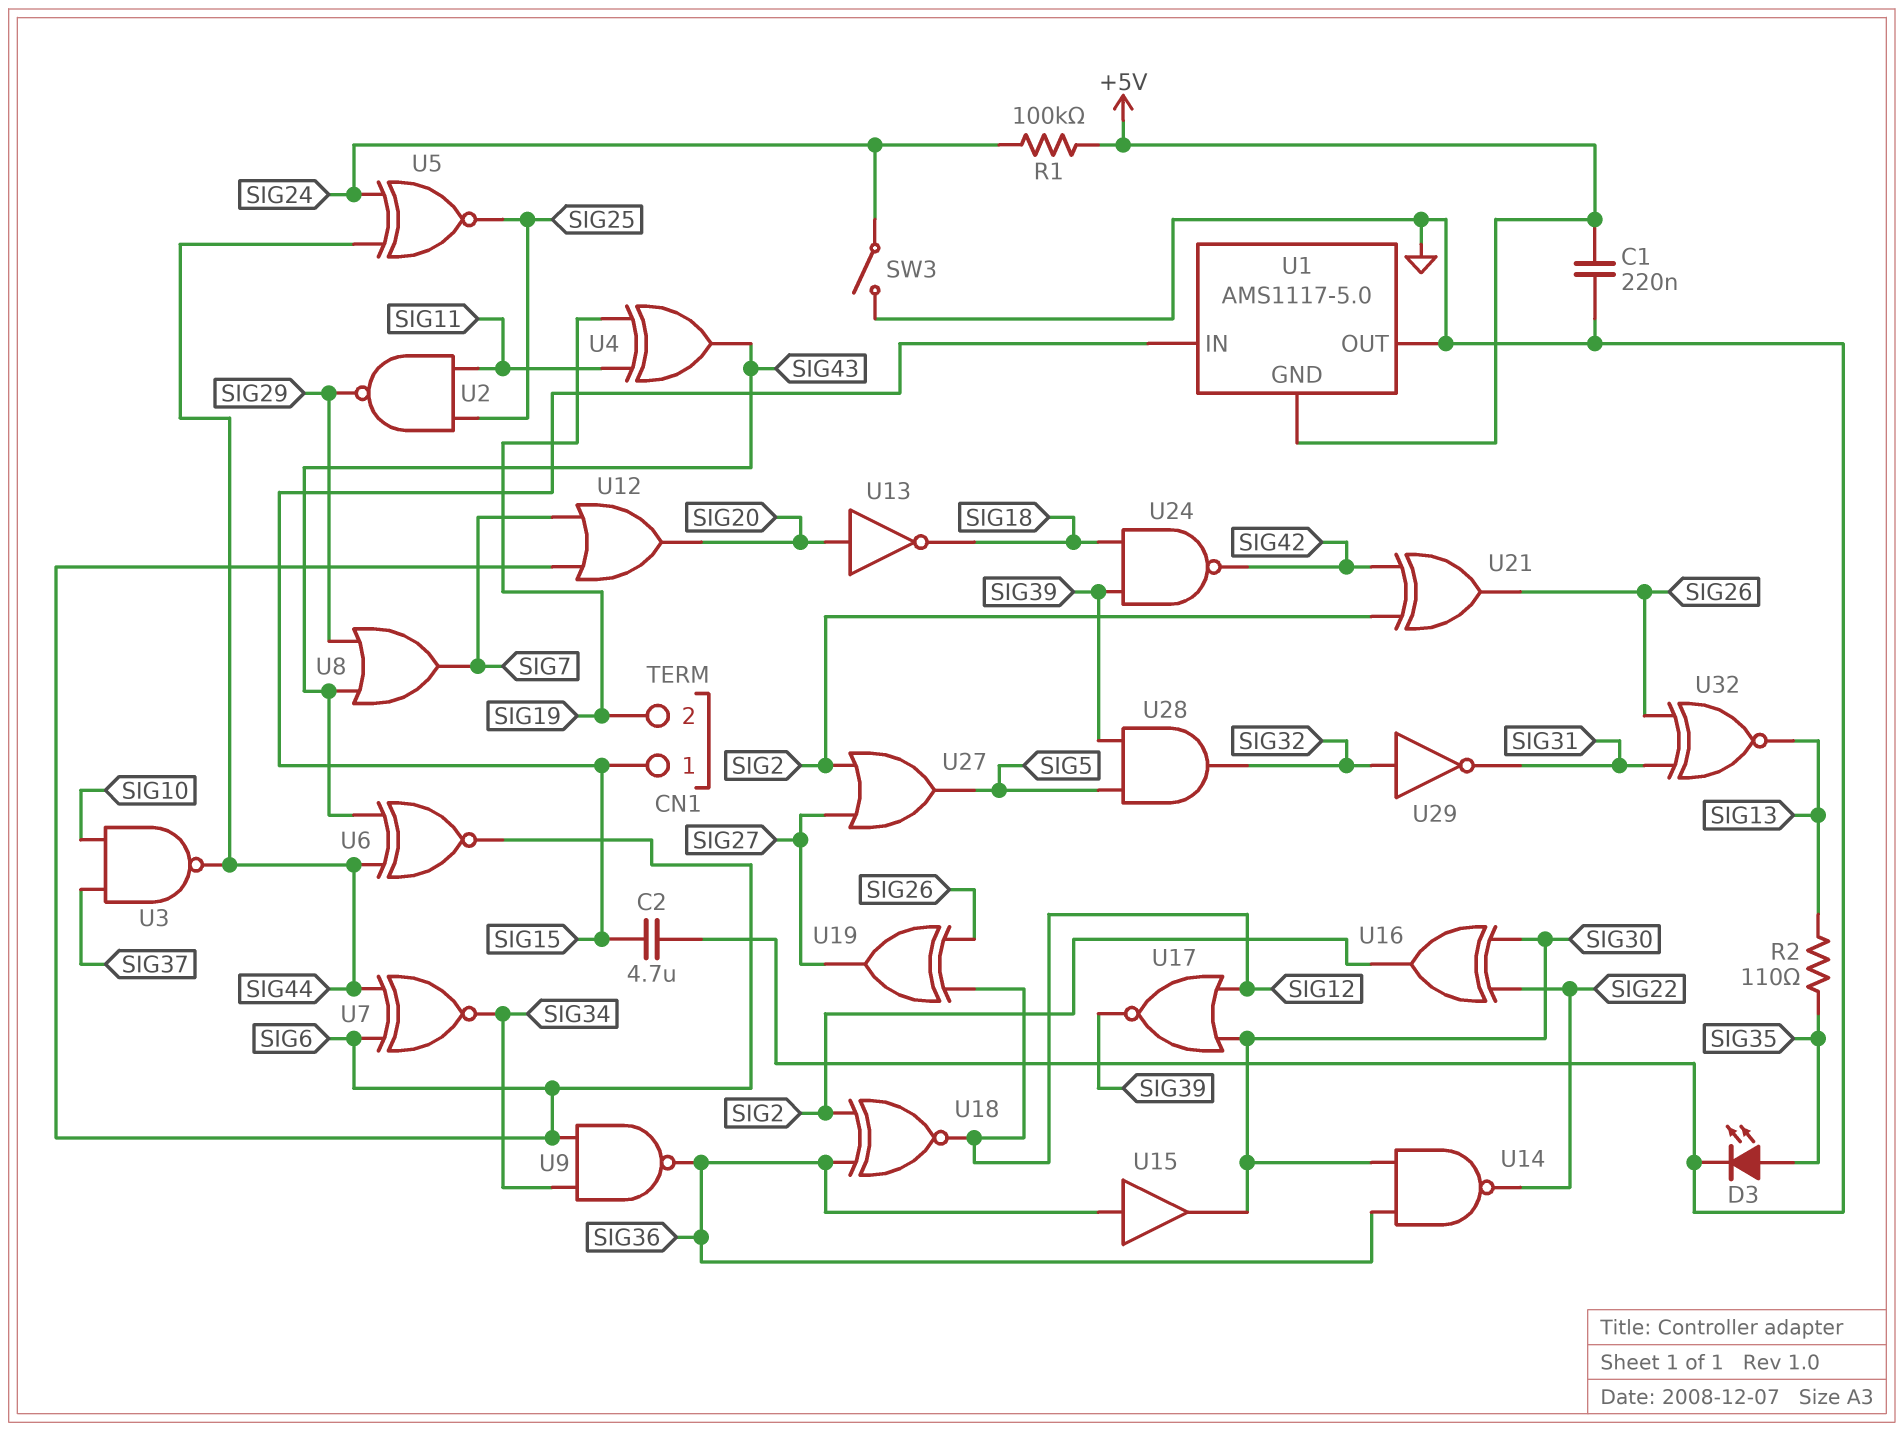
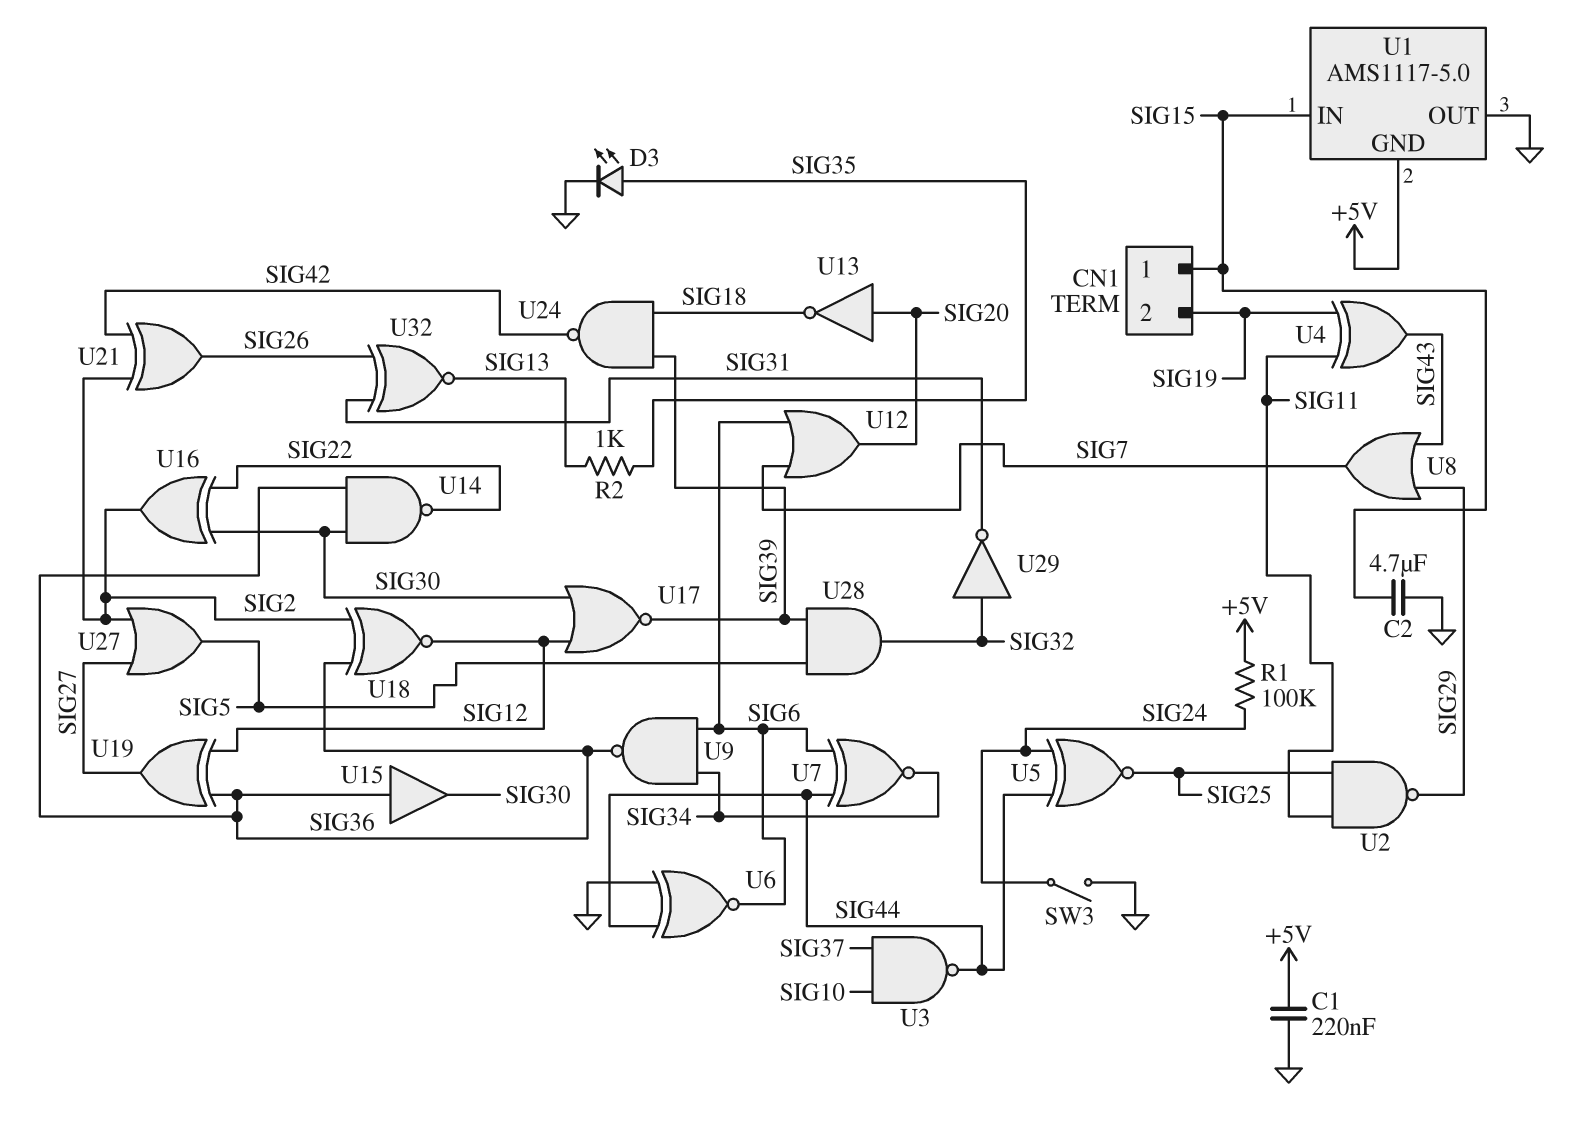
R2: 110 (SIG13, SIG35) -> 1k (SIG13, SIG35)
U6: XNOR (in SIG43, in SIG44, out SIG6) -> XNOR (in GND, in SIG44, out SIG6)
U19: XOR (in SIG12, in SIG26, out SIG27) -> XOR (in SIG12, in SIG36, out SIG27)

